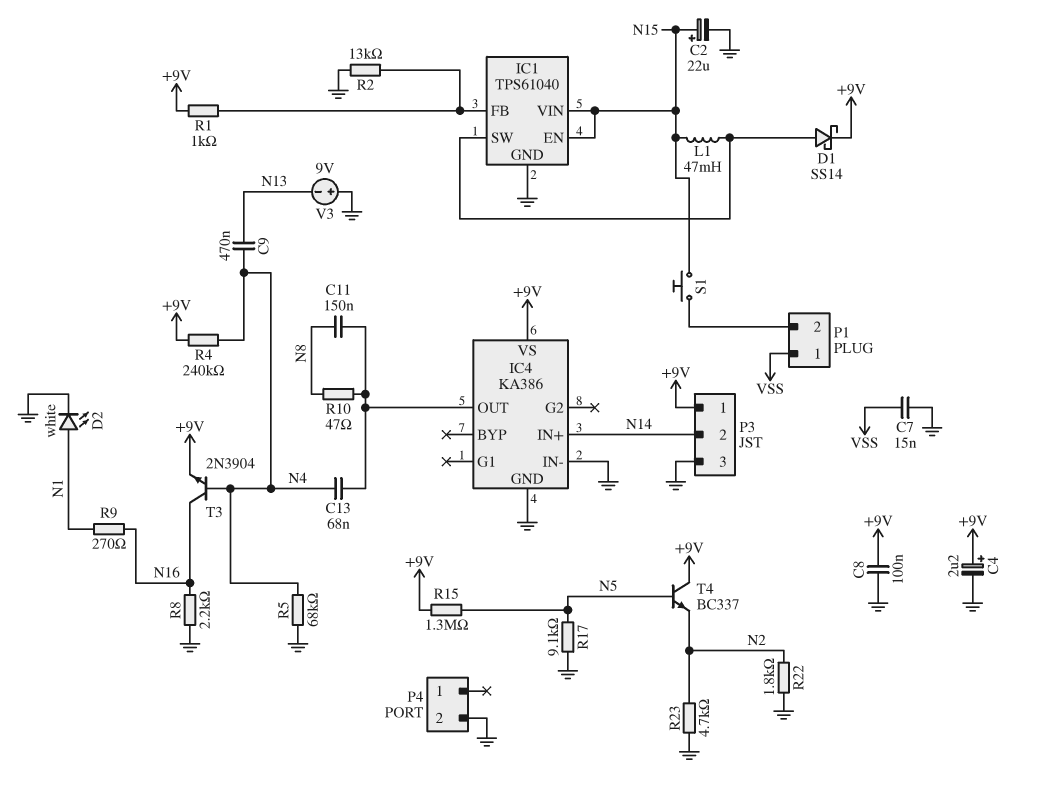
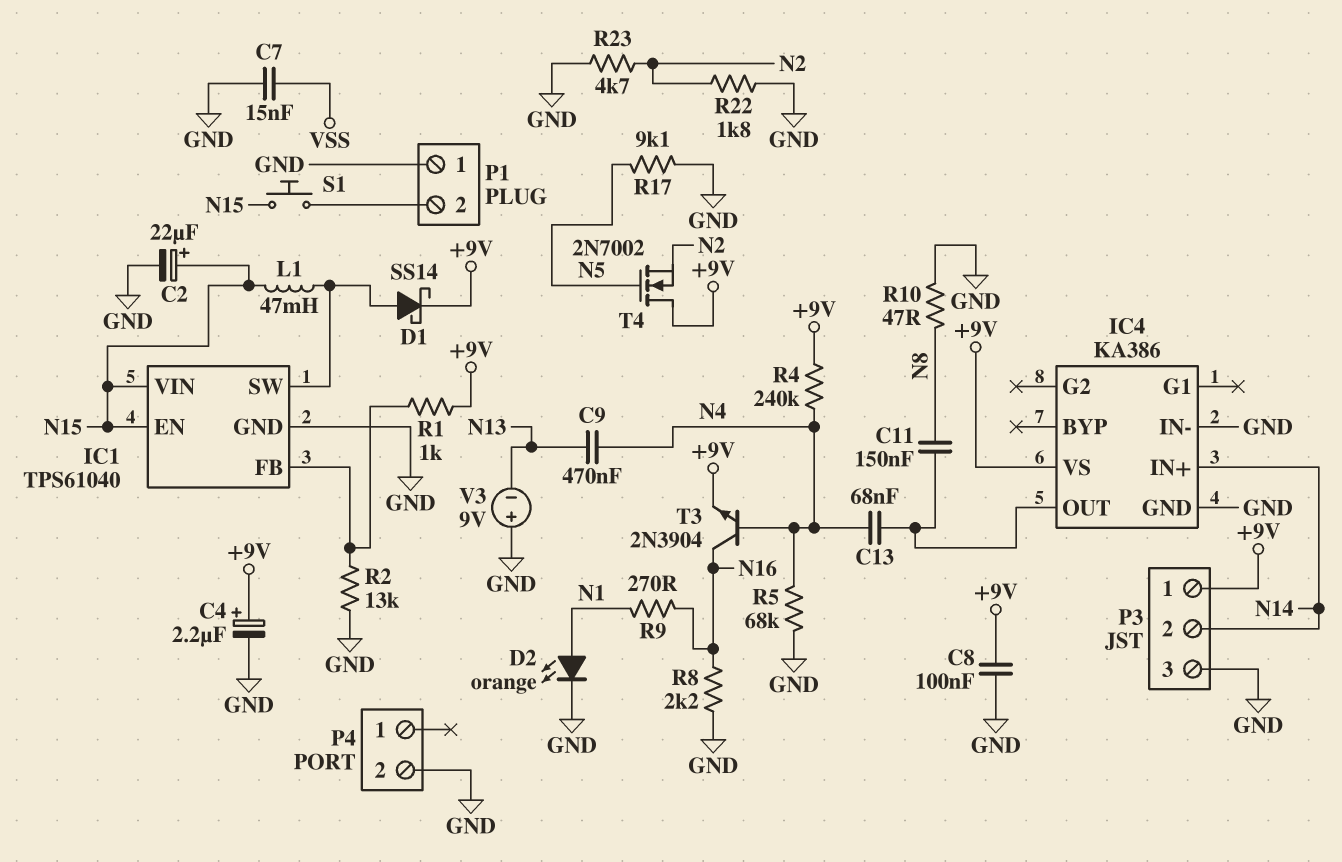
D2: LED white (A N1, K GND) -> LED orange (A N1, K GND)
P1 pin 1: VSS -> GND
R10: 47 (IC4/OUT, N8) -> 47 (GND, N8)
R15: 1.3M (+9V, N5) -> none
T4: NPN BC337 (B N5, C +9V, E N2) -> NMOS 2N7002 (G N5, D +9V, S N2)

